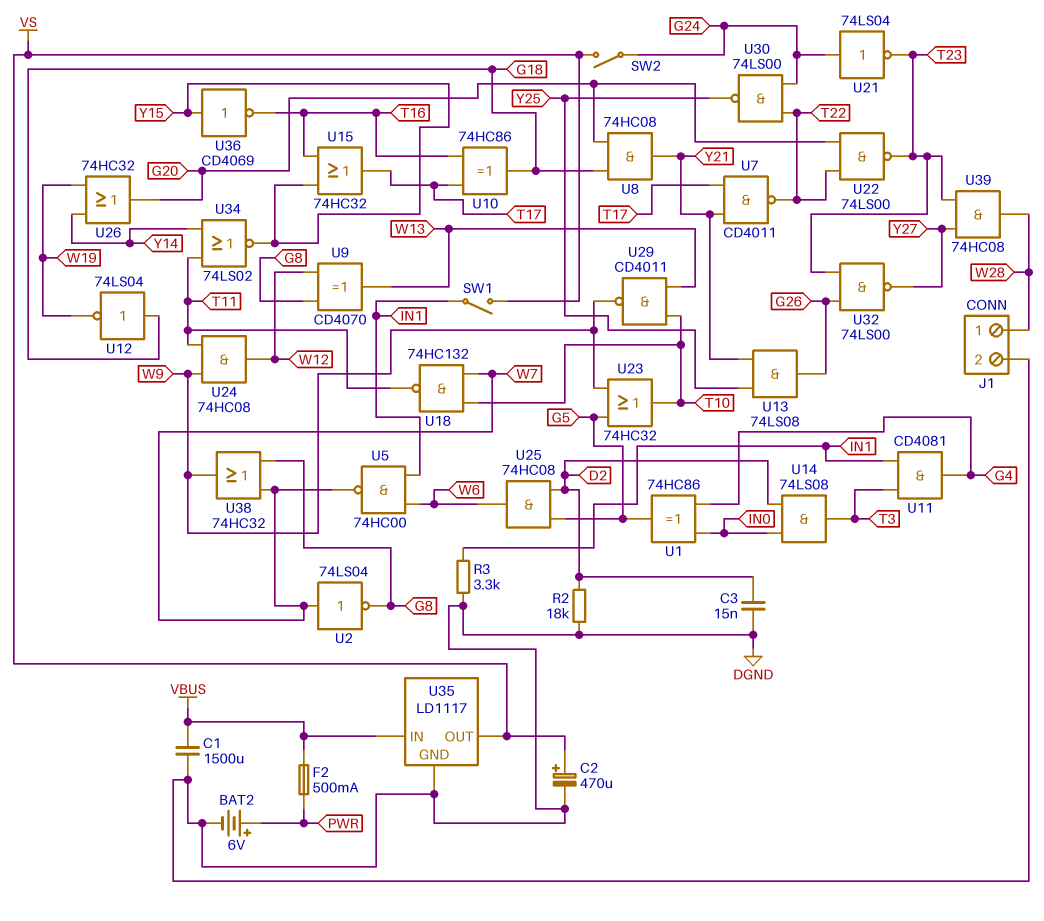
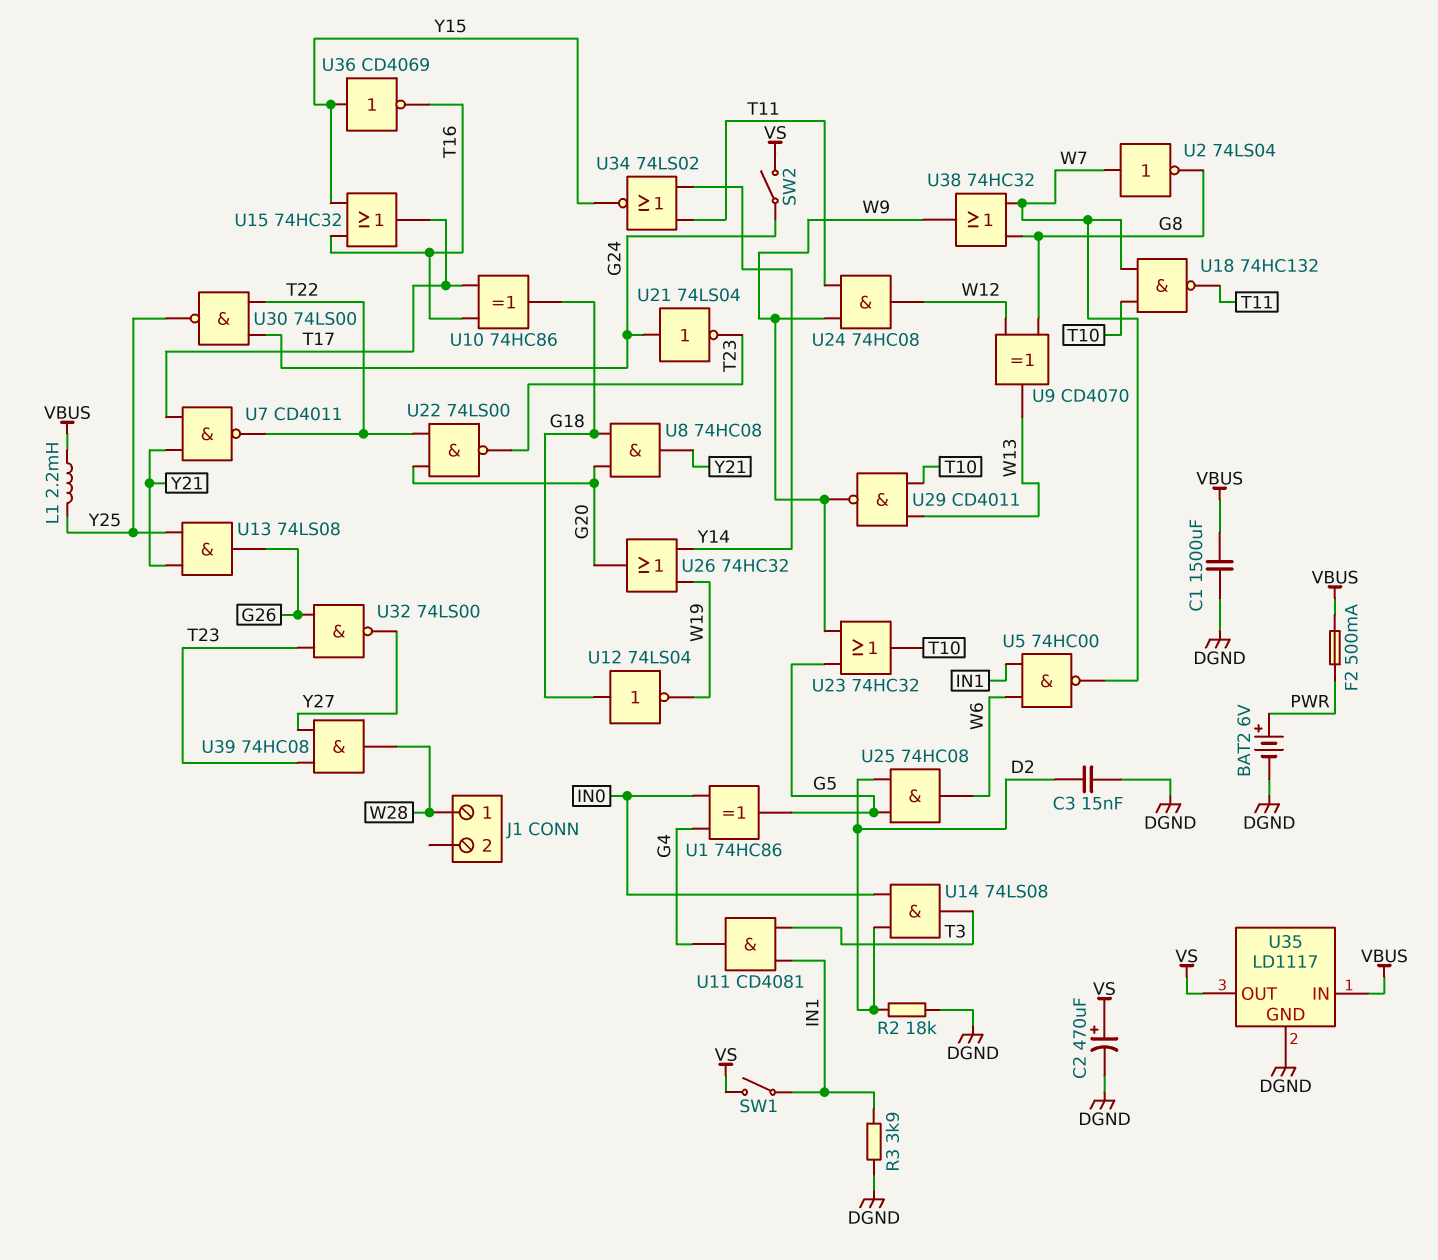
J1 pin 2: DGND -> none
L1: none -> 2.2mH (VBUS, Y25)
R3: 3.3k (DGND, IN1) -> 3.9k (DGND, IN1)

